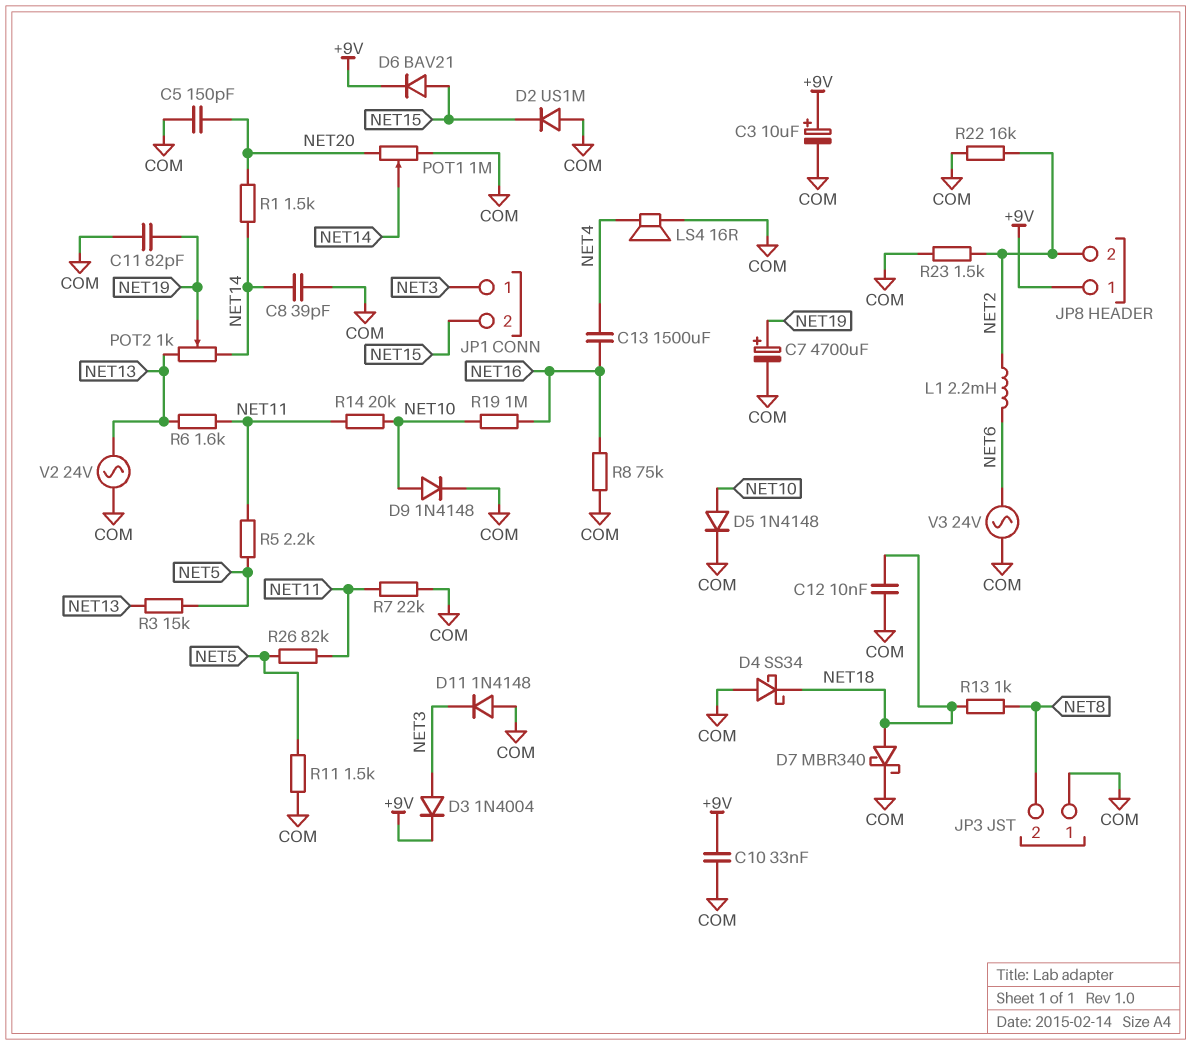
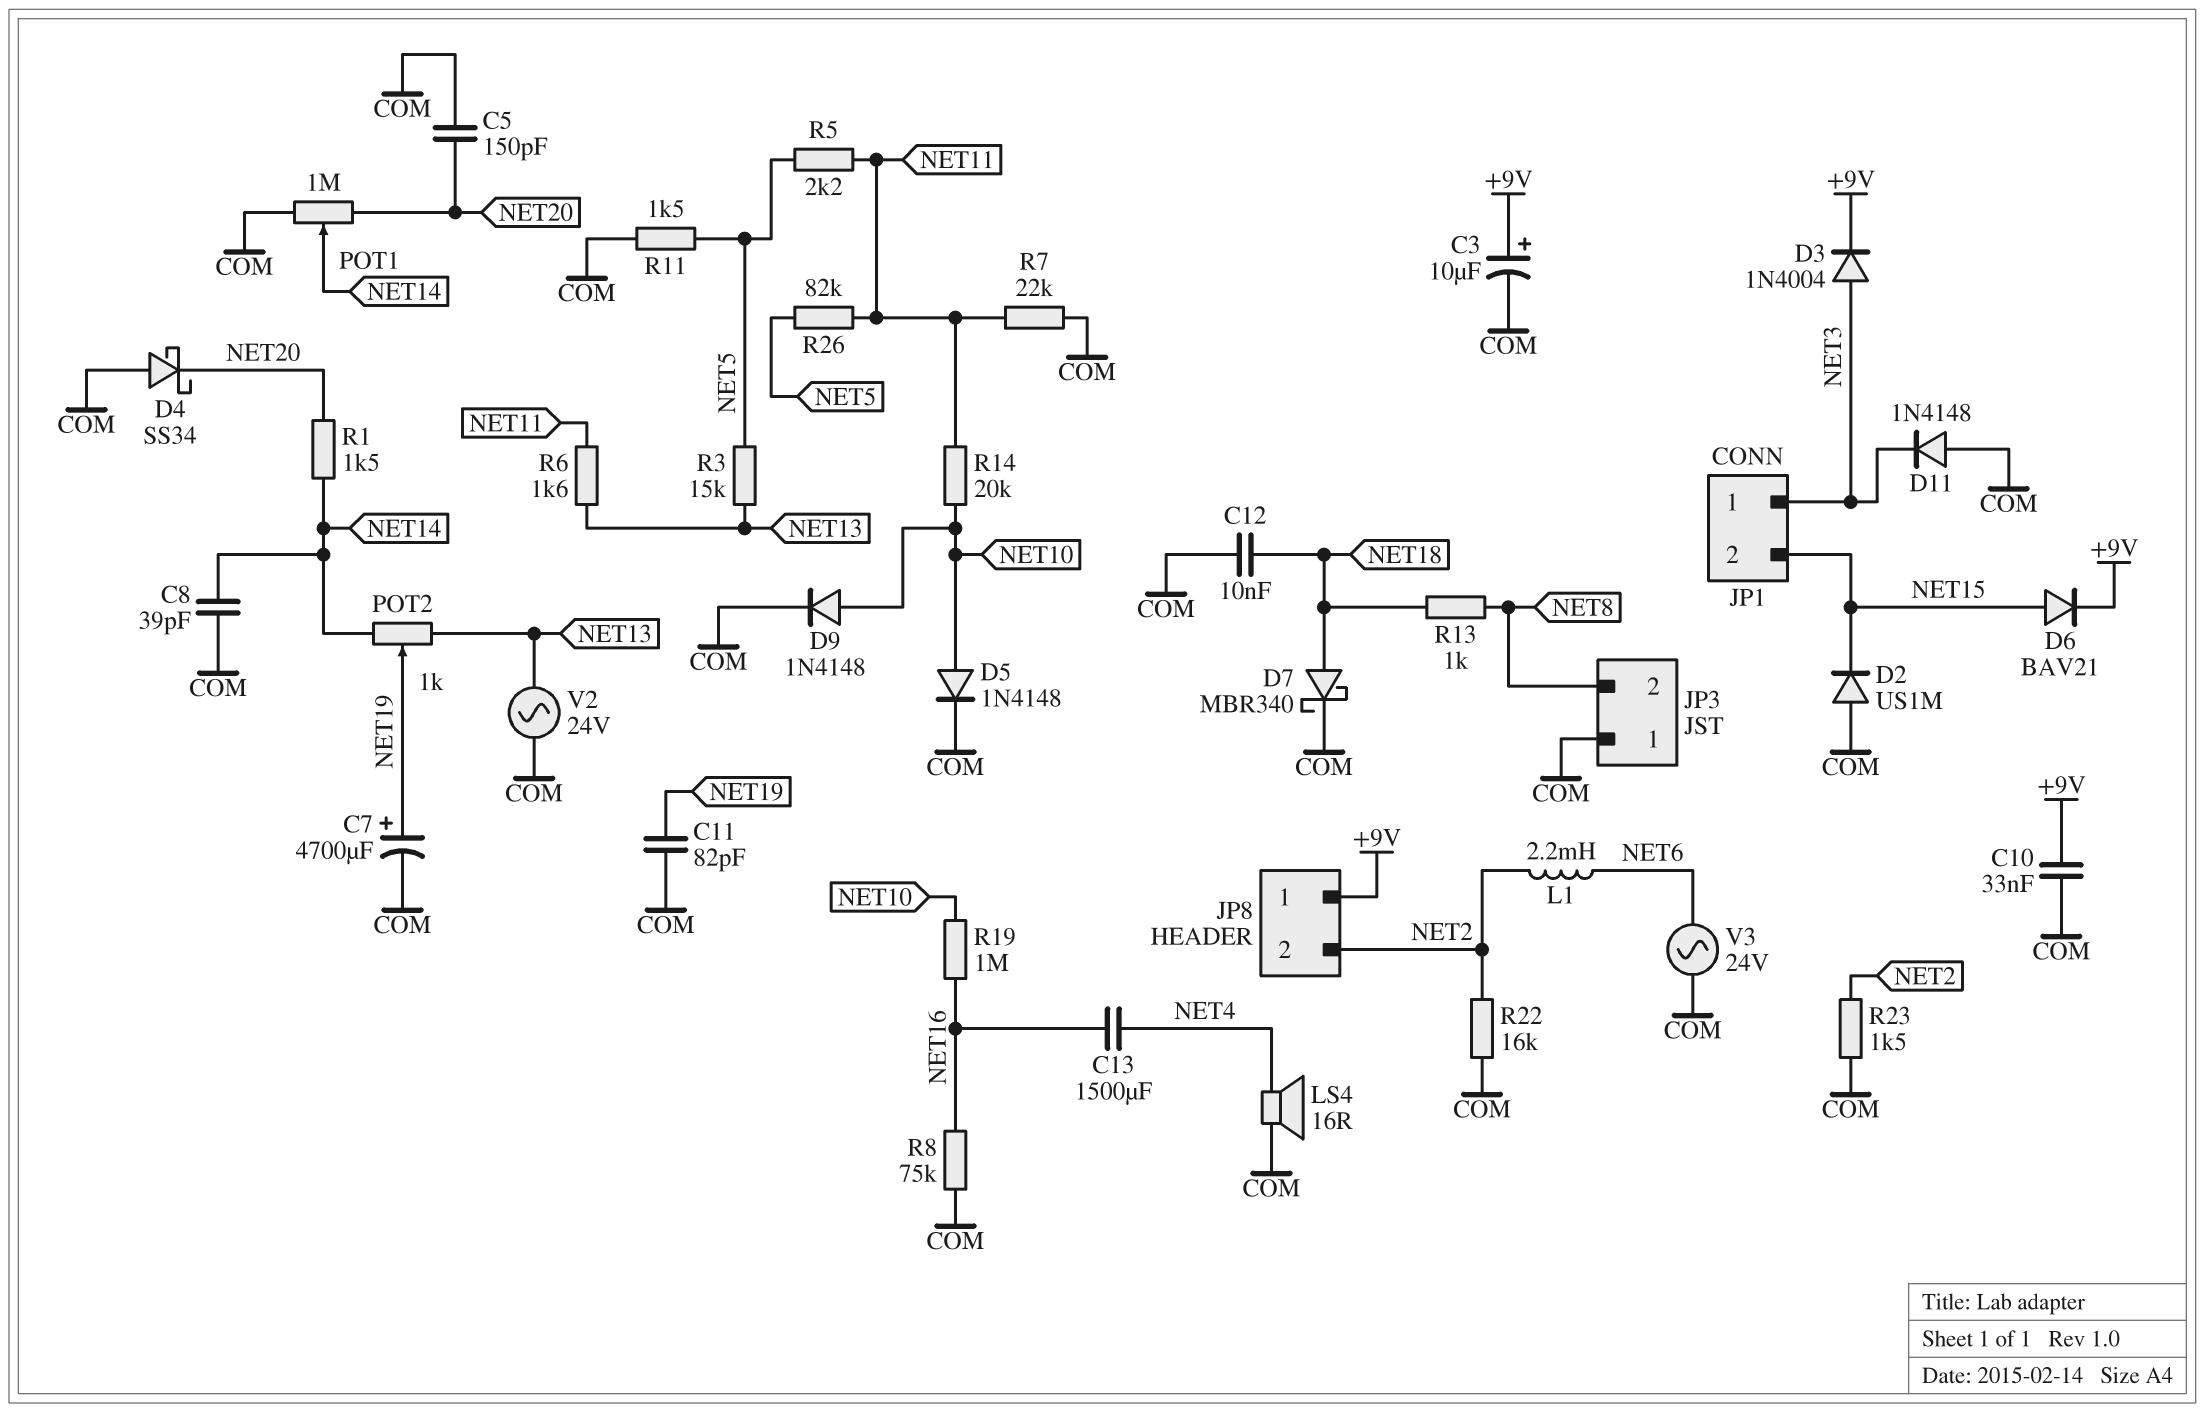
D4: schottky SS34 (A COM, K NET18) -> schottky SS34 (A COM, K NET20)

